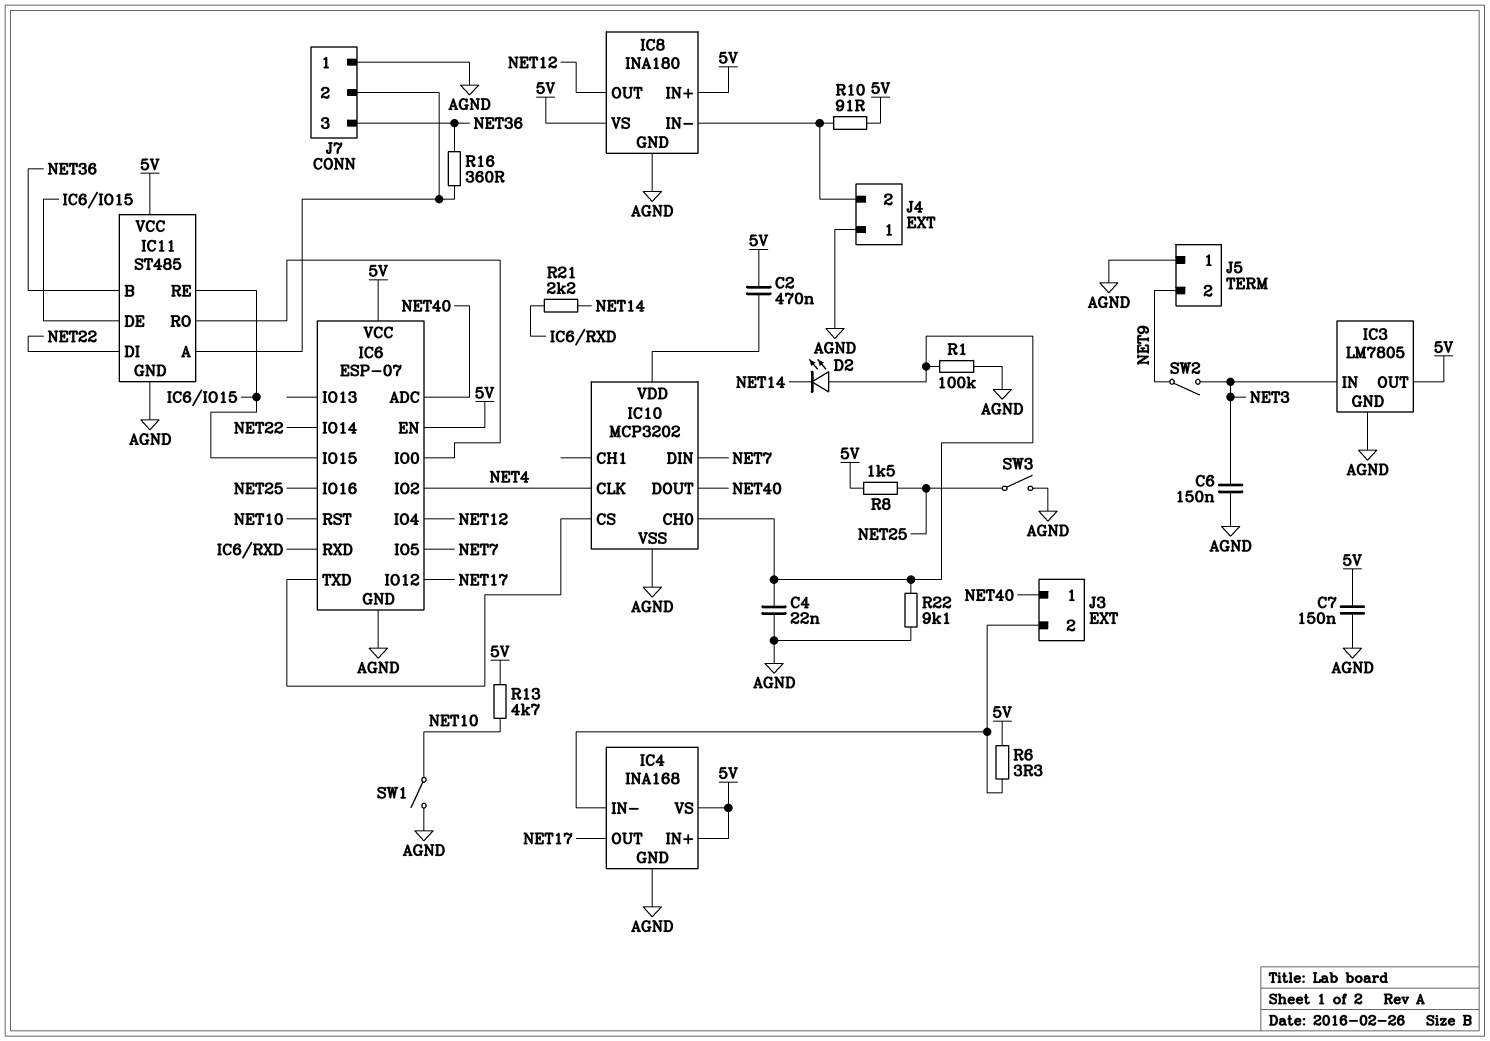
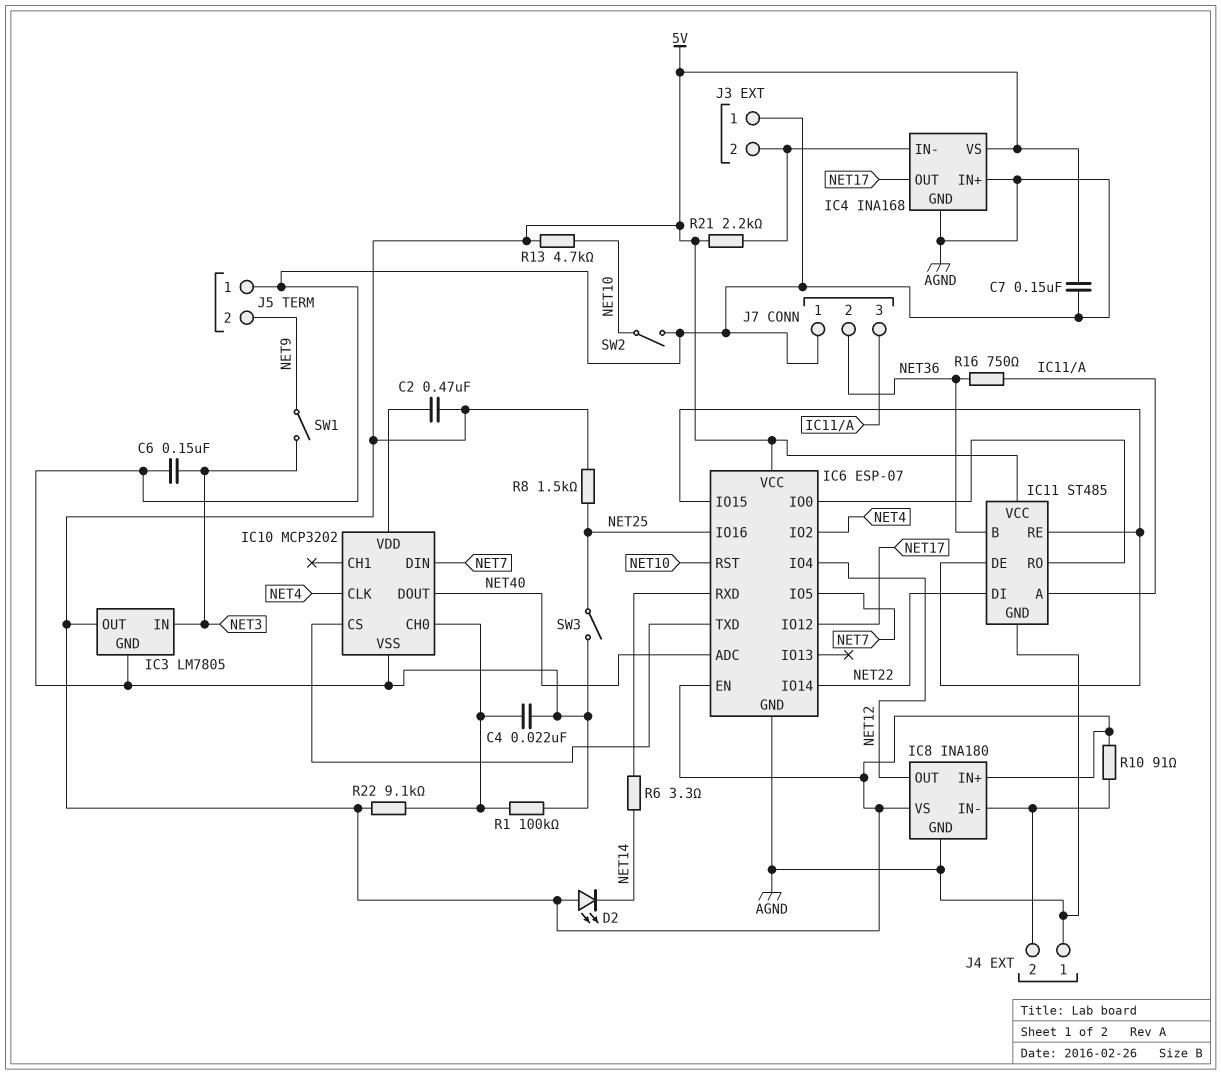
D2: LED (A IC10/CH0, K NET14) -> LED (A 5V, K NET14)
IC4 pin IN+: 5V -> AGND
J3 pin 1: NET40 -> AGND
J7 pin 2: IC11/A -> NET36
J7 pin 3: NET36 -> IC11/A
R6: 3.3 (5V, IC4/IN-) -> 3.3 (IC6/RXD, NET14)
R16: 360 (IC11/A, NET36) -> 750 (IC11/A, NET36)
R21: 2.2k (IC6/RXD, NET14) -> 2.2k (5V, IC4/IN-)
R22: 9.1k (AGND, IC10/CH0) -> 9.1k (5V, IC10/CH0)
SW1: switch (AGND, NET10) -> switch (NET3, NET9)
SW2: switch (NET3, NET9) -> switch (AGND, NET10)

